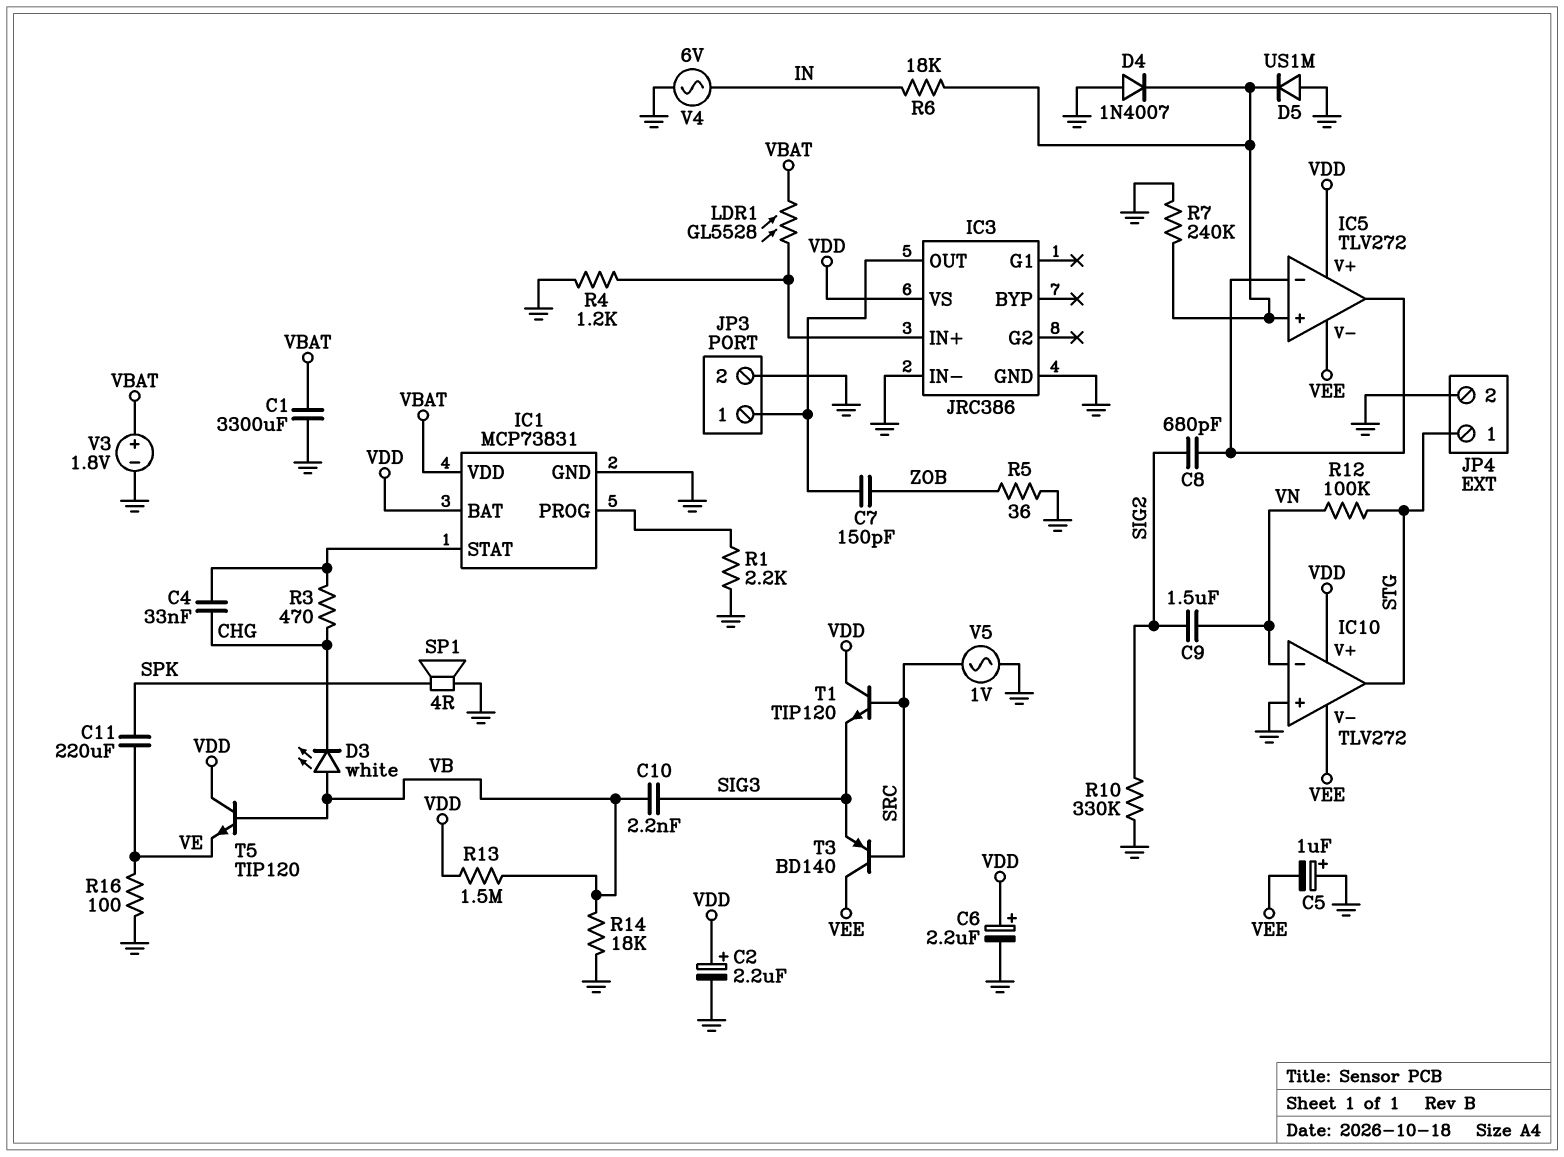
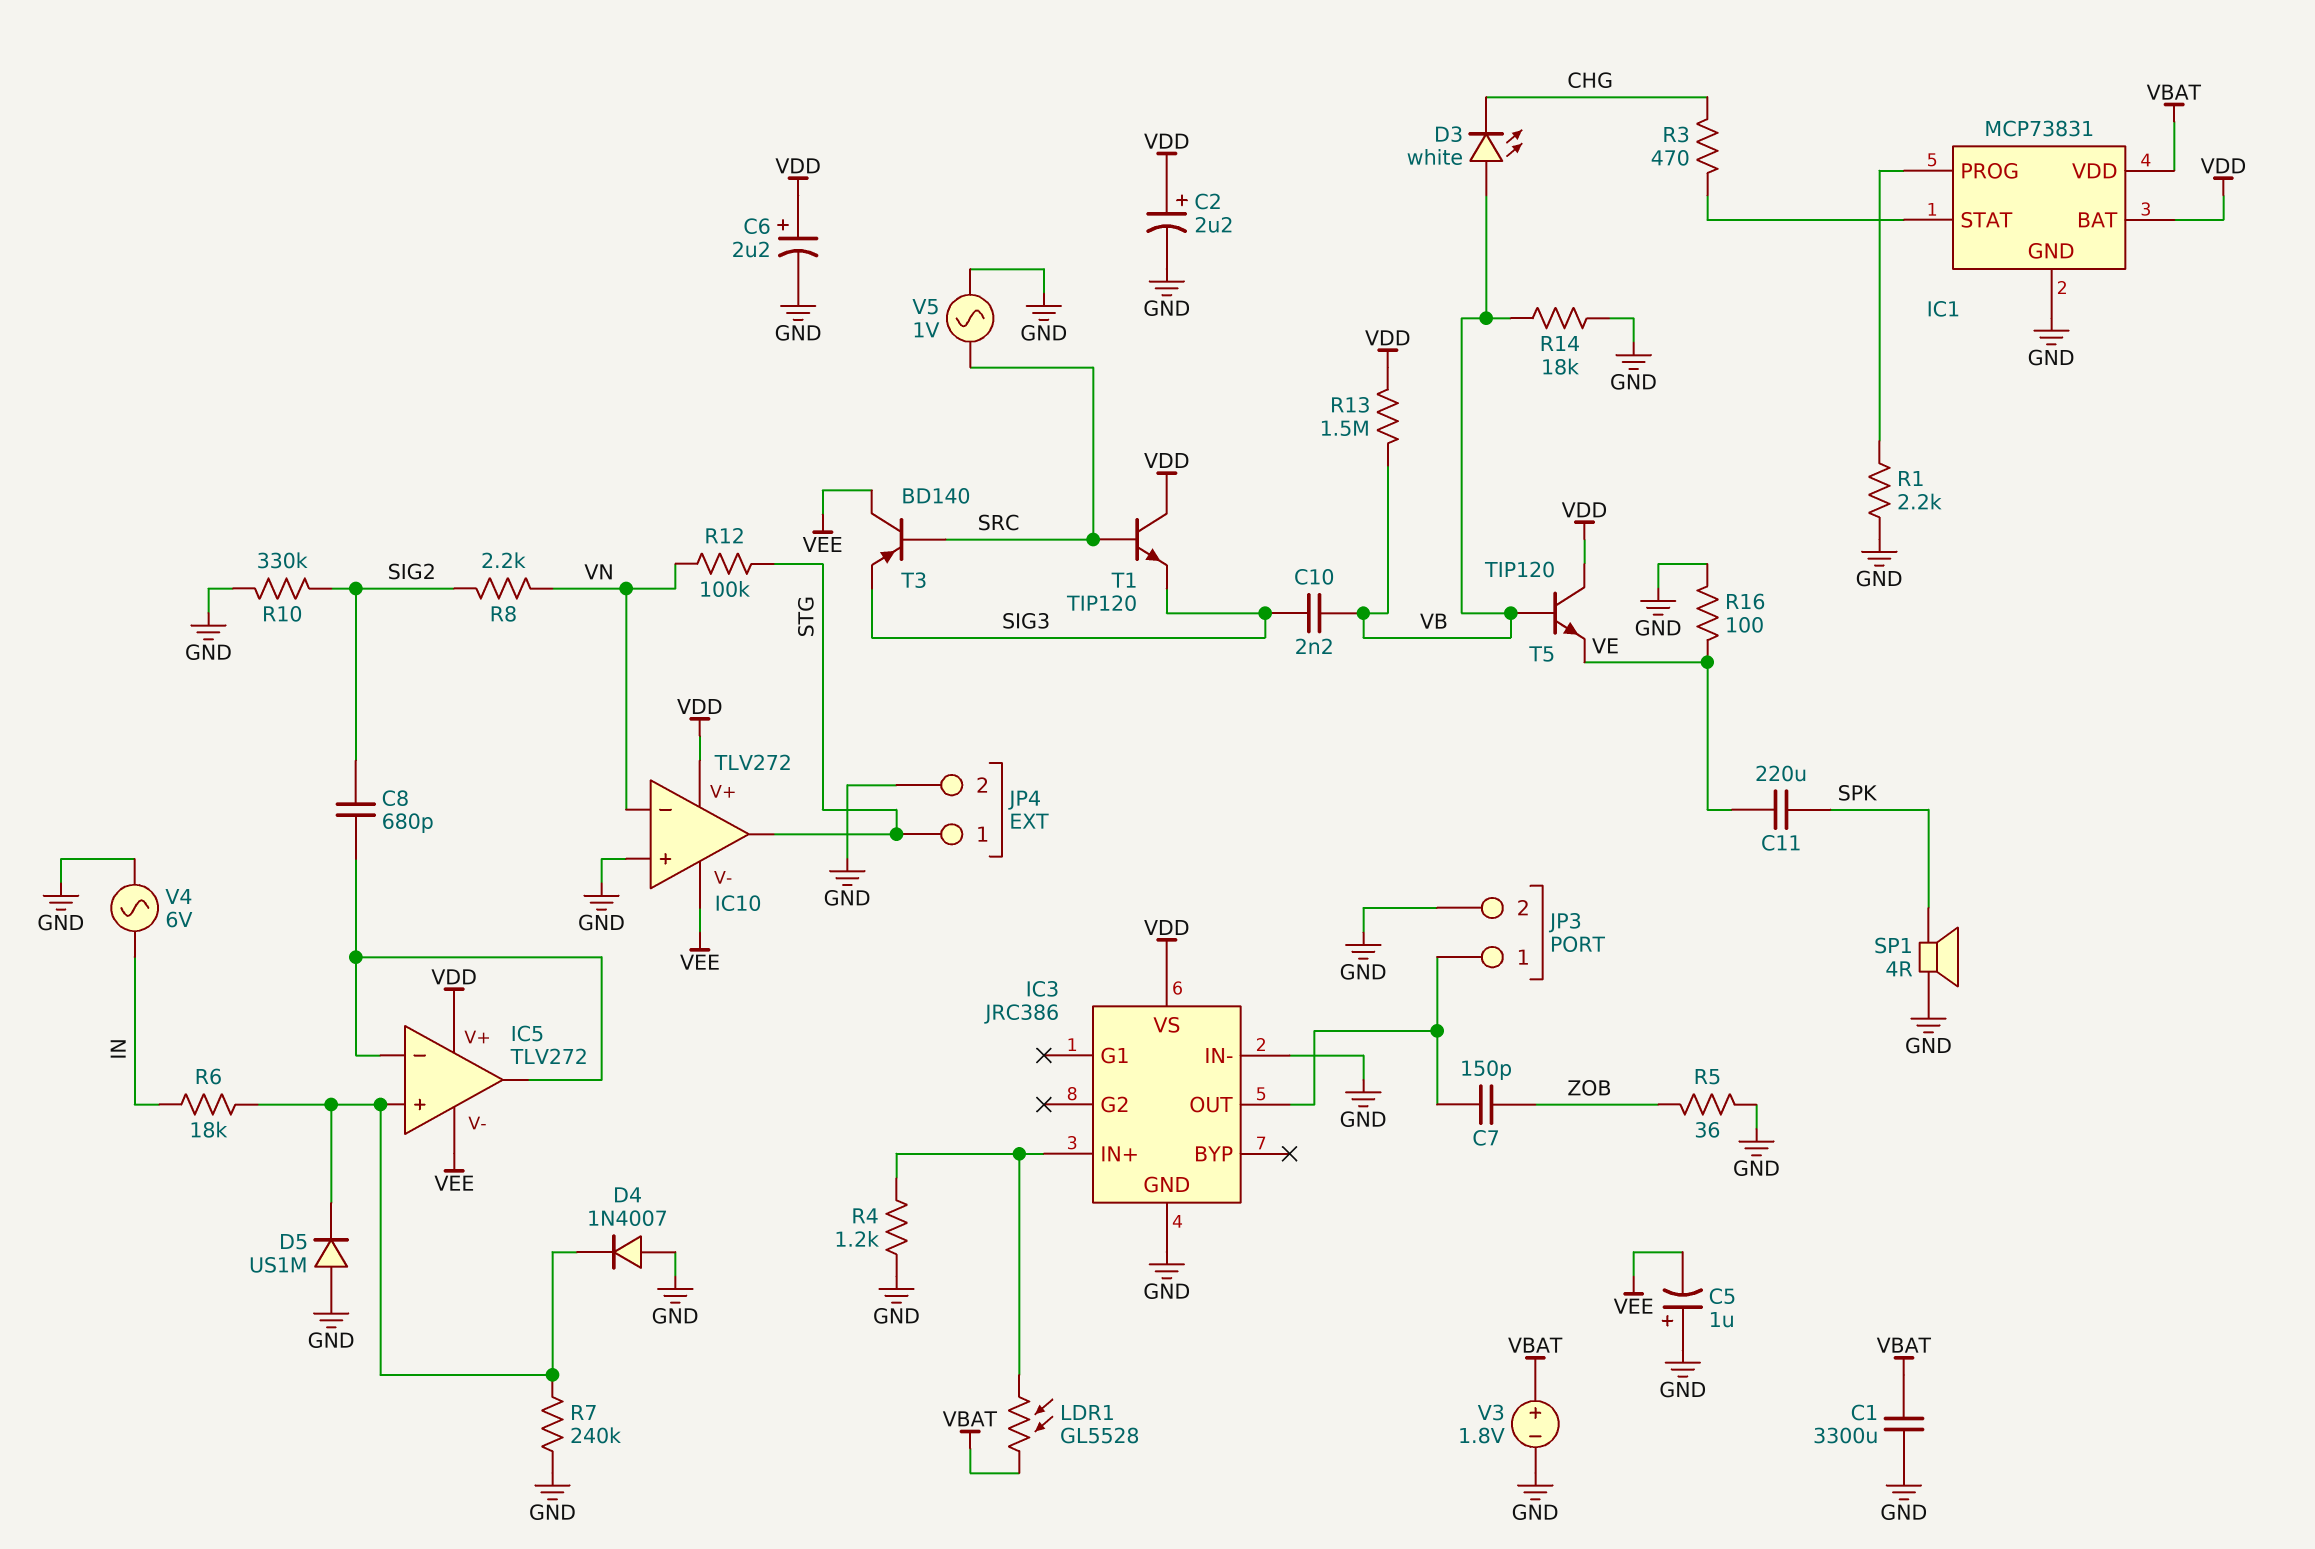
C4: 33nF (CHG, IC1/STAT) -> none
C9: 1.5uF (SIG2, VN) -> none
R8: none -> 2.2k (SIG2, VN)

